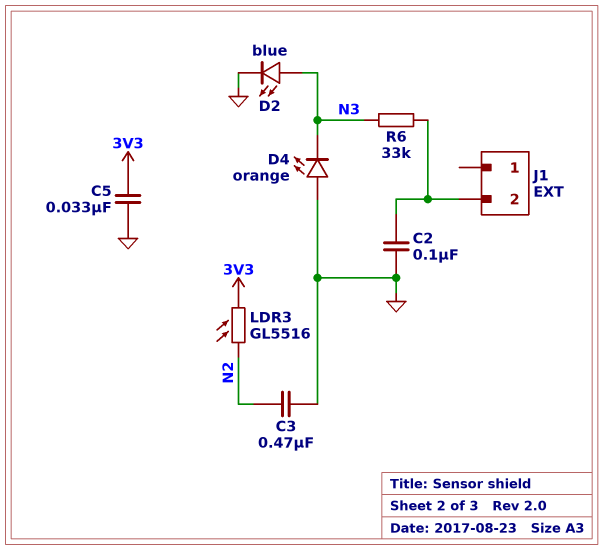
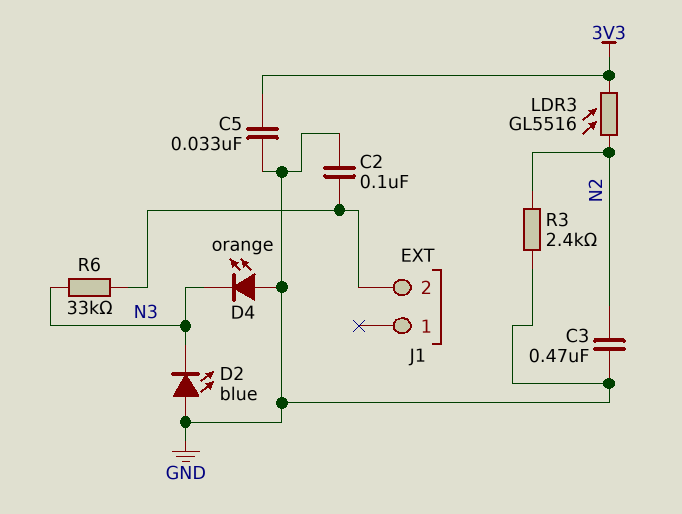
D2: LED blue (A N3, K GND) -> LED blue (A GND, K N3)
R3: none -> 2.4k (GND, N2)

